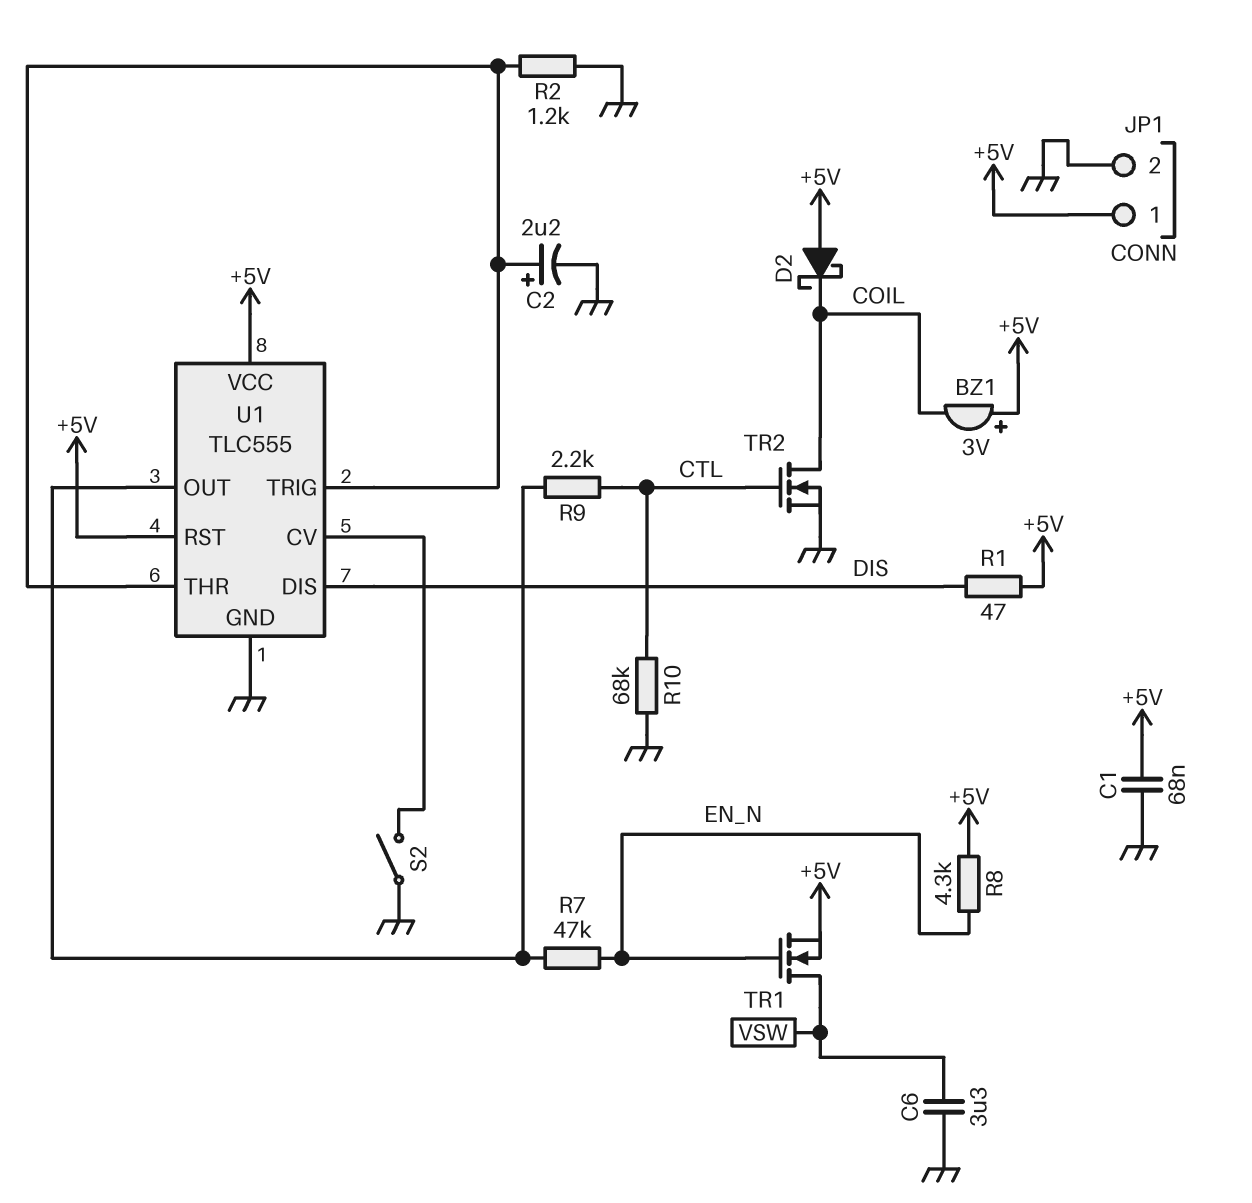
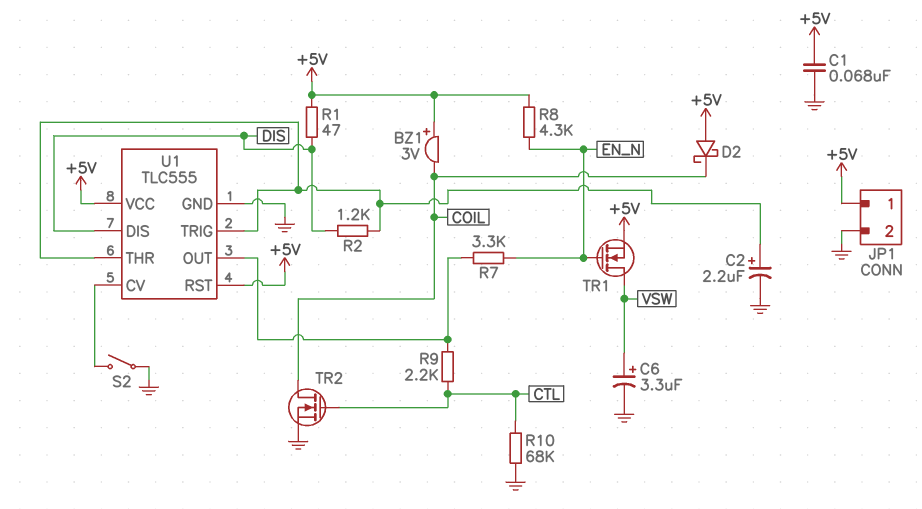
C6: 3.3uF (GND, VSW) -> 3.3uF (plus VSW, minus GND)
R2: 1.2k (GND, U1/THR) -> 1.2k (DIS, U1/THR)
R7: 47k (EN_N, U1/OUT) -> 3.3k (EN_N, U1/OUT)

